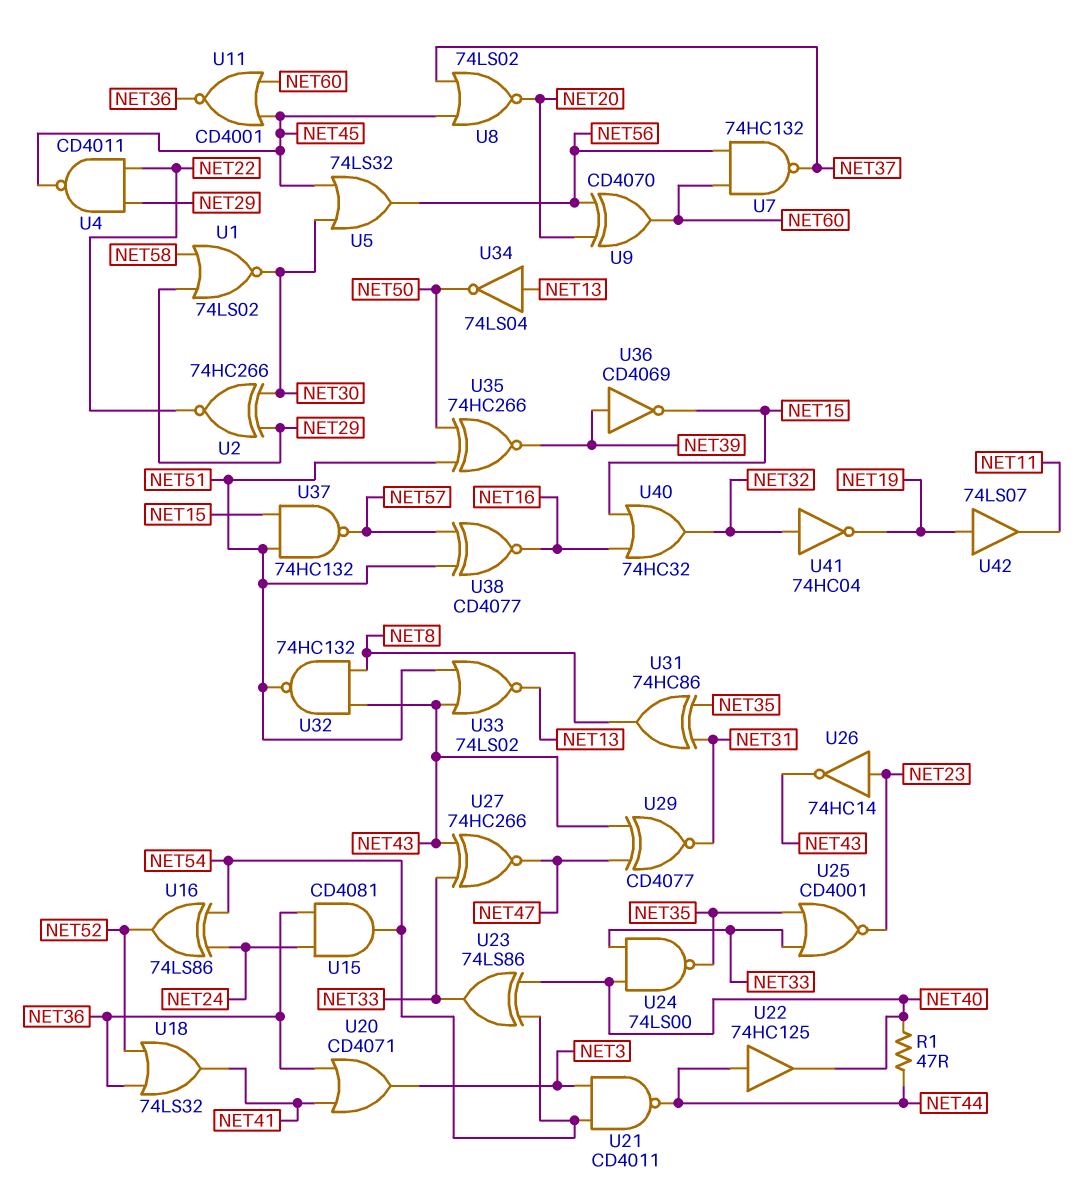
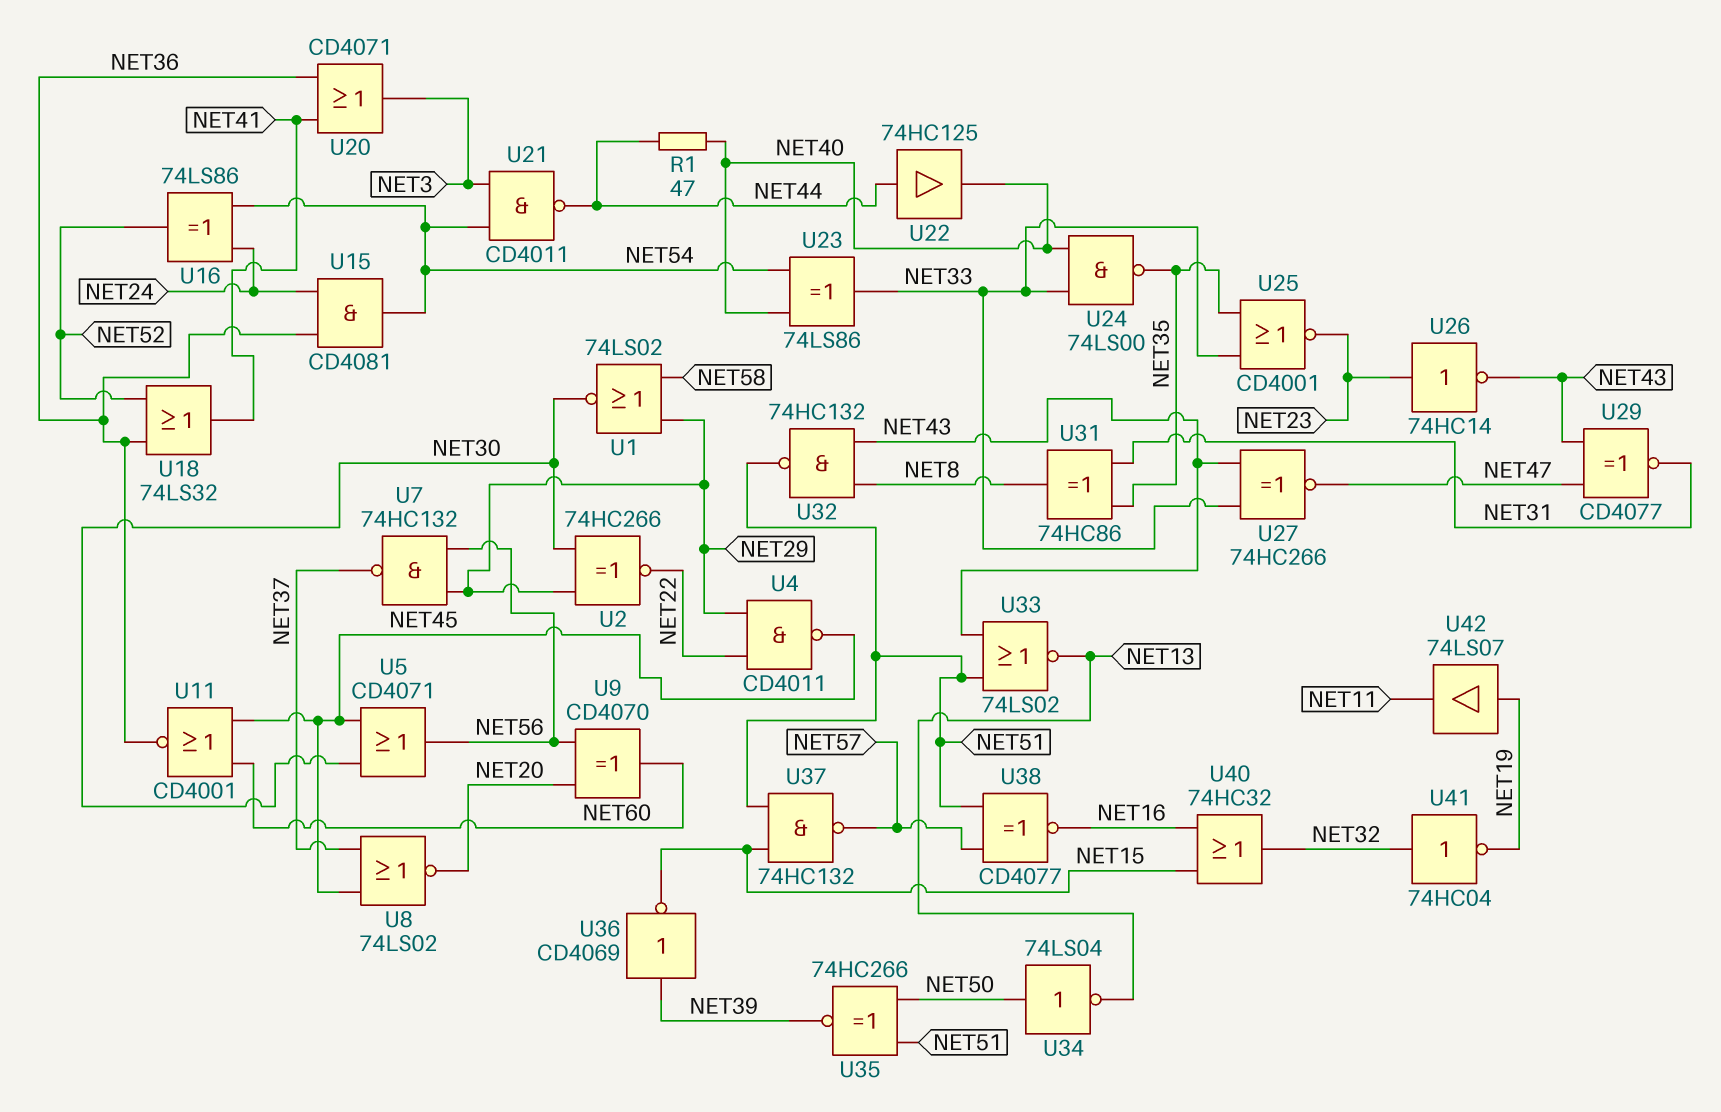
U5: OR 74LS32 (in NET30, in NET45, out NET56) -> OR CD4071 (in NET30, in NET45, out NET56)
U7: NAND 74HC132 (in NET56, in NET60, out NET37) -> NAND 74HC132 (in NET29, in NET56, out NET37)
U34: NOT 74LS04 (in NET13, out NET50) -> NOT 74LS04 (in NET50, out NET13)

